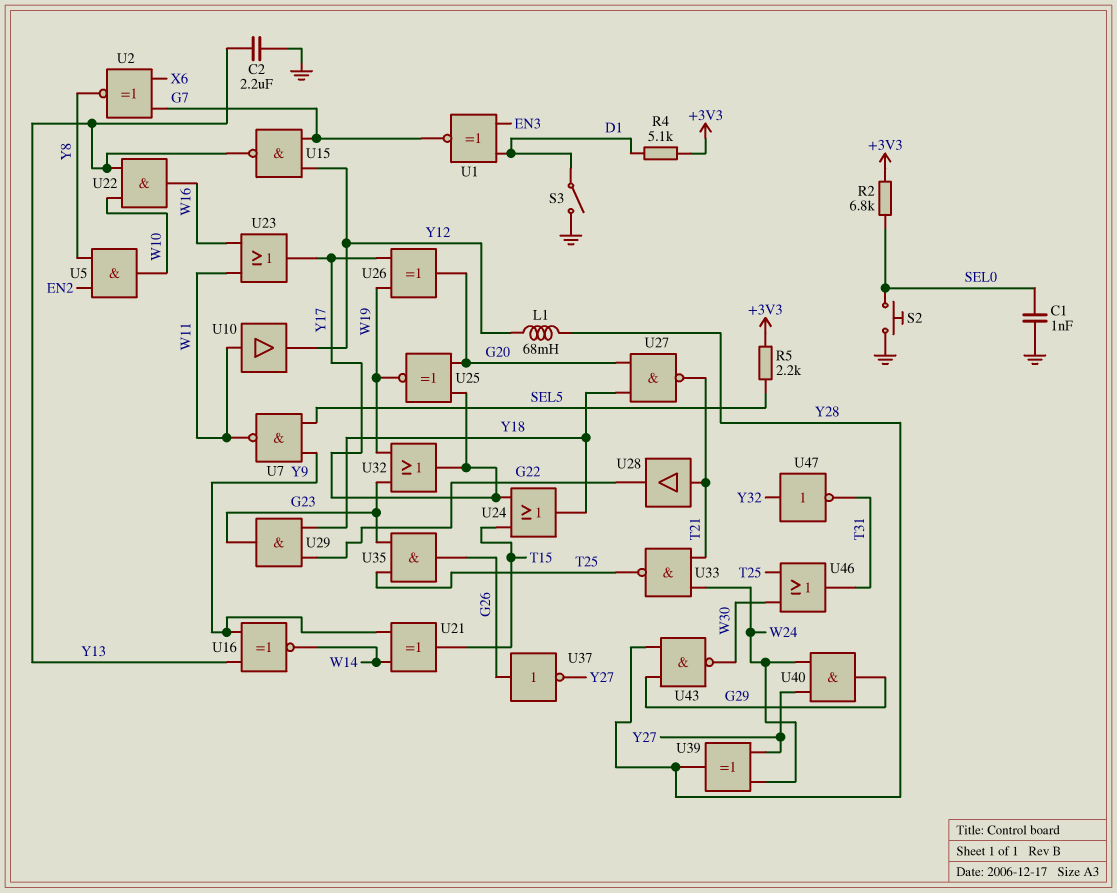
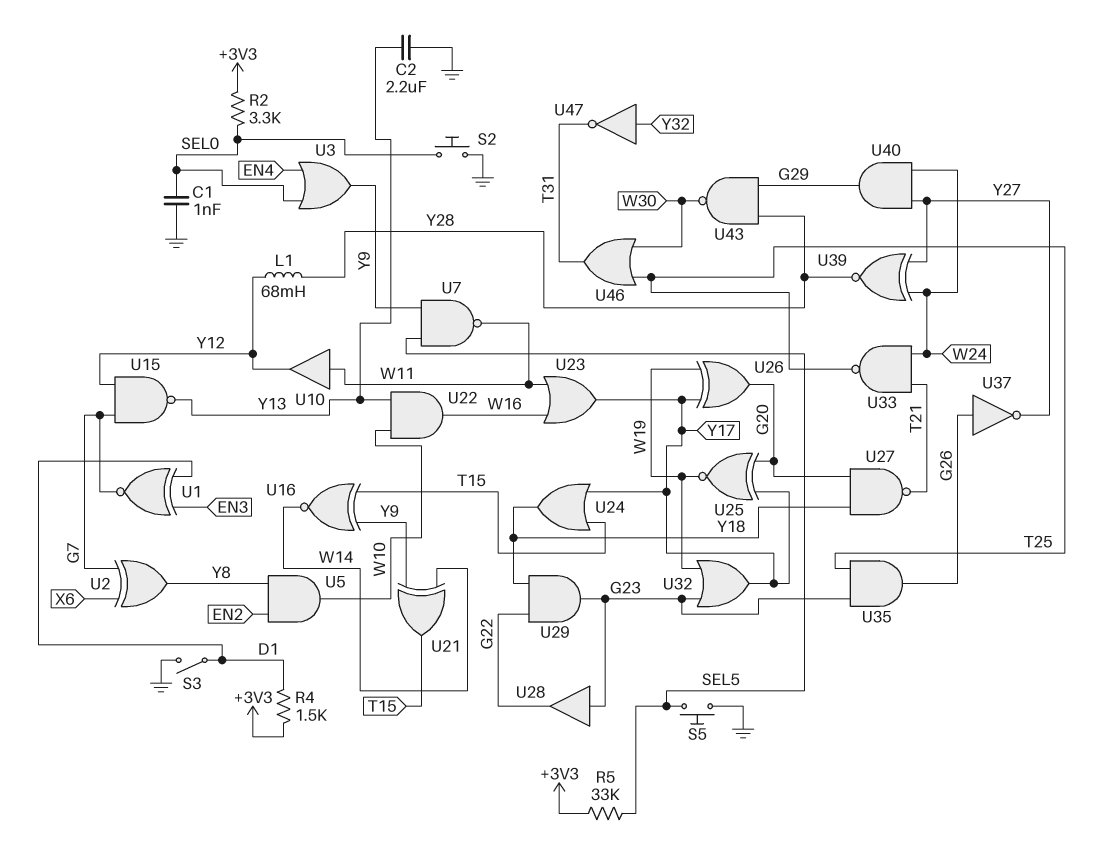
R2: 6.8k (+3V3, SEL0) -> 3.3k (+3V3, SEL0)
R4: 5.1k (+3V3, D1) -> 1.5k (+3V3, D1)
R5: 2.2k (+3V3, SEL5) -> 33k (+3V3, SEL5)
S5: none -> button (GND, SEL5)
U2: XNOR (in G7, in X6, out Y8) -> XOR (in G7, in X6, out Y8)
U3: none -> OR (in EN4, in SEL0, out Y9)
U16: XNOR (in Y9, in Y13, out W14) -> XNOR (in T15, in Y9, out W14)
U28: buffer (in T21, out G22) -> buffer (in G23, out G22)
U39: XOR (in W24, in Y27, out Y28) -> XNOR (in W24, in Y27, out Y28)

